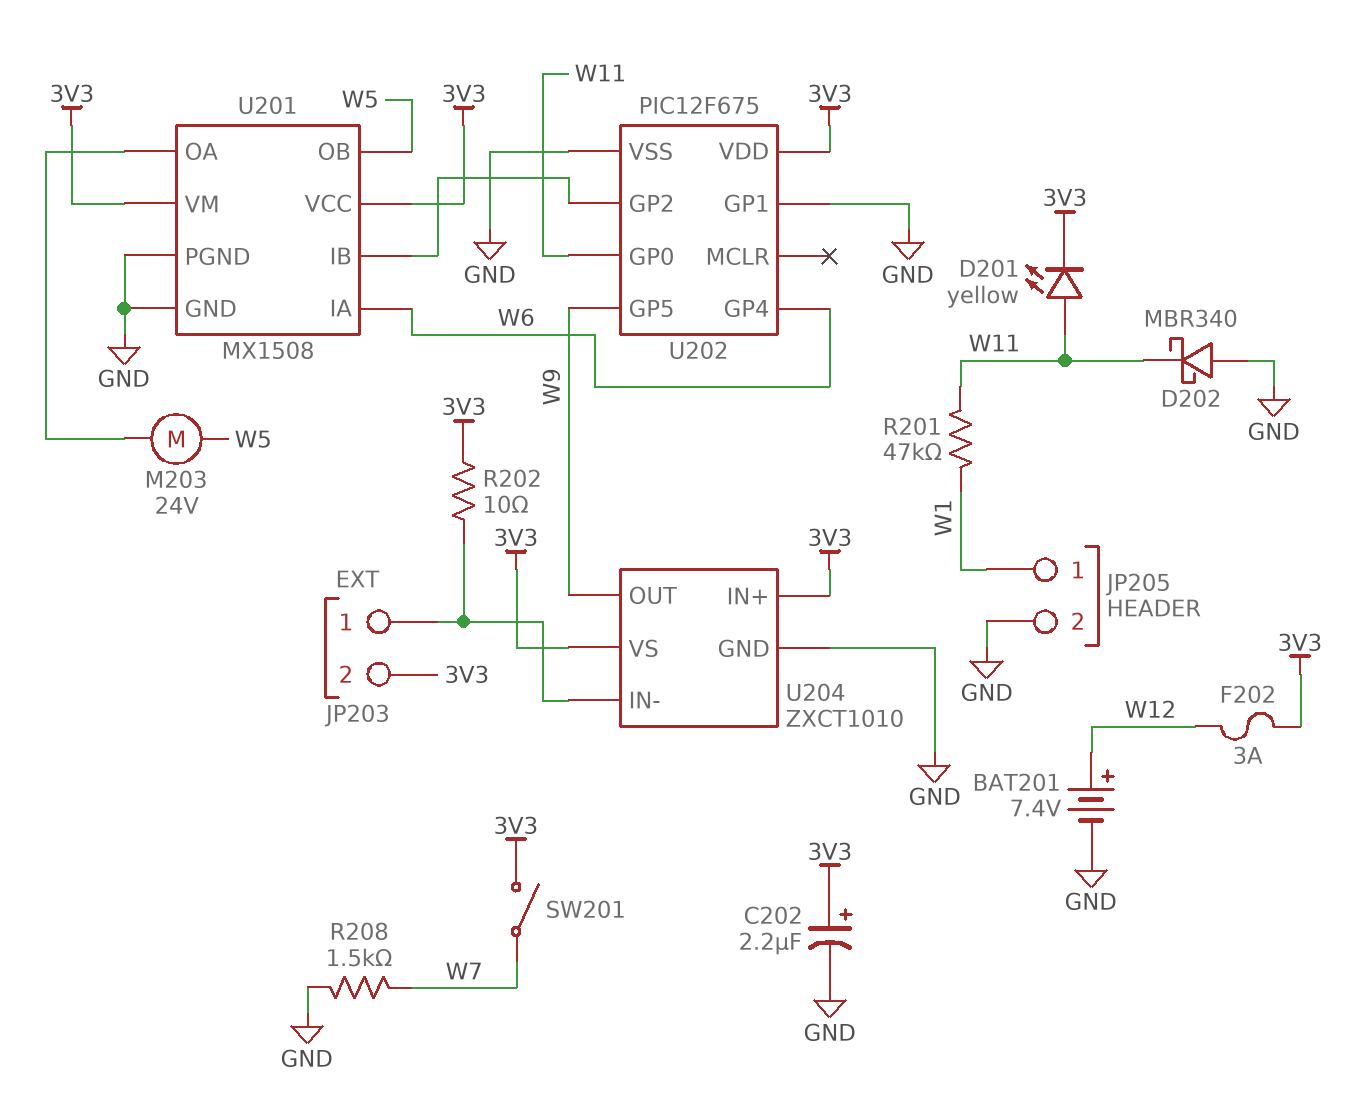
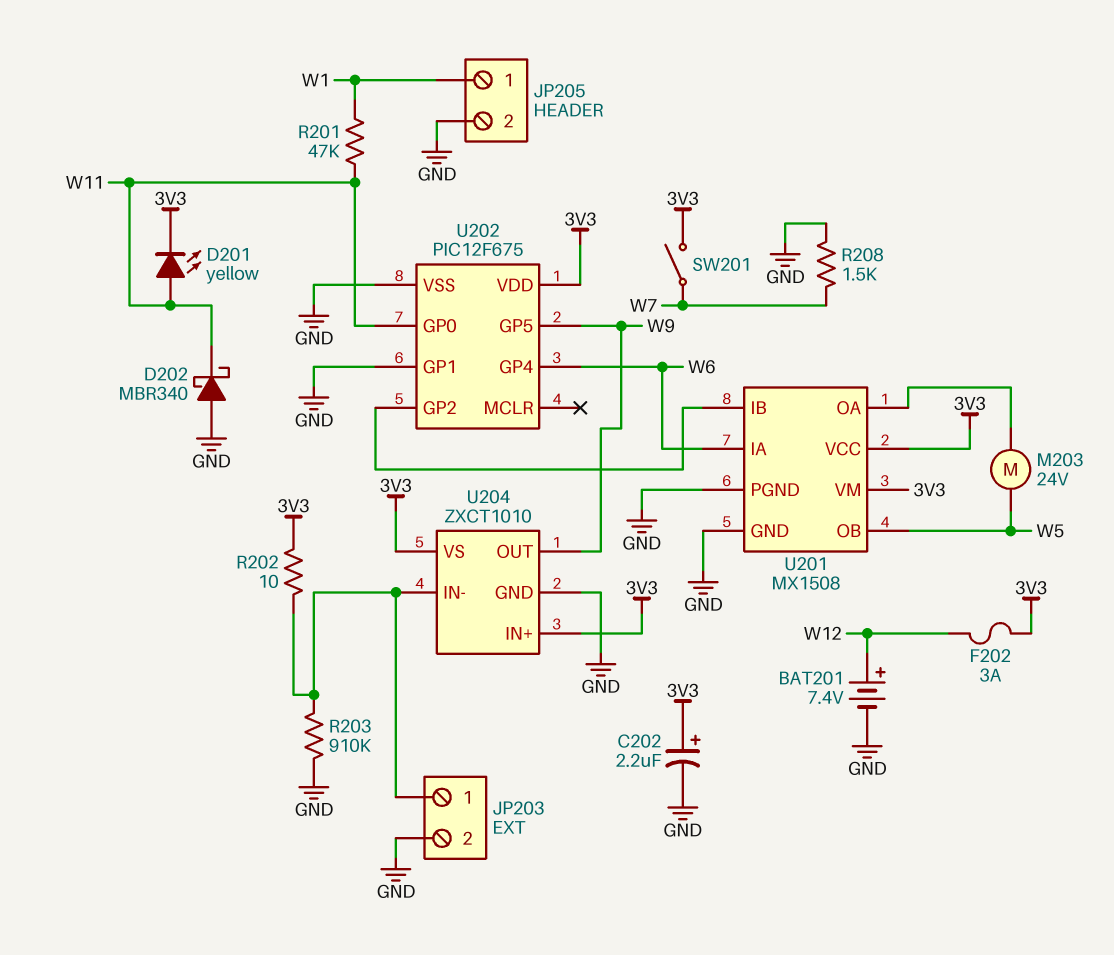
JP203 pin 2: 3V3 -> GND
R203: none -> 910k (GND, JP203/1)

